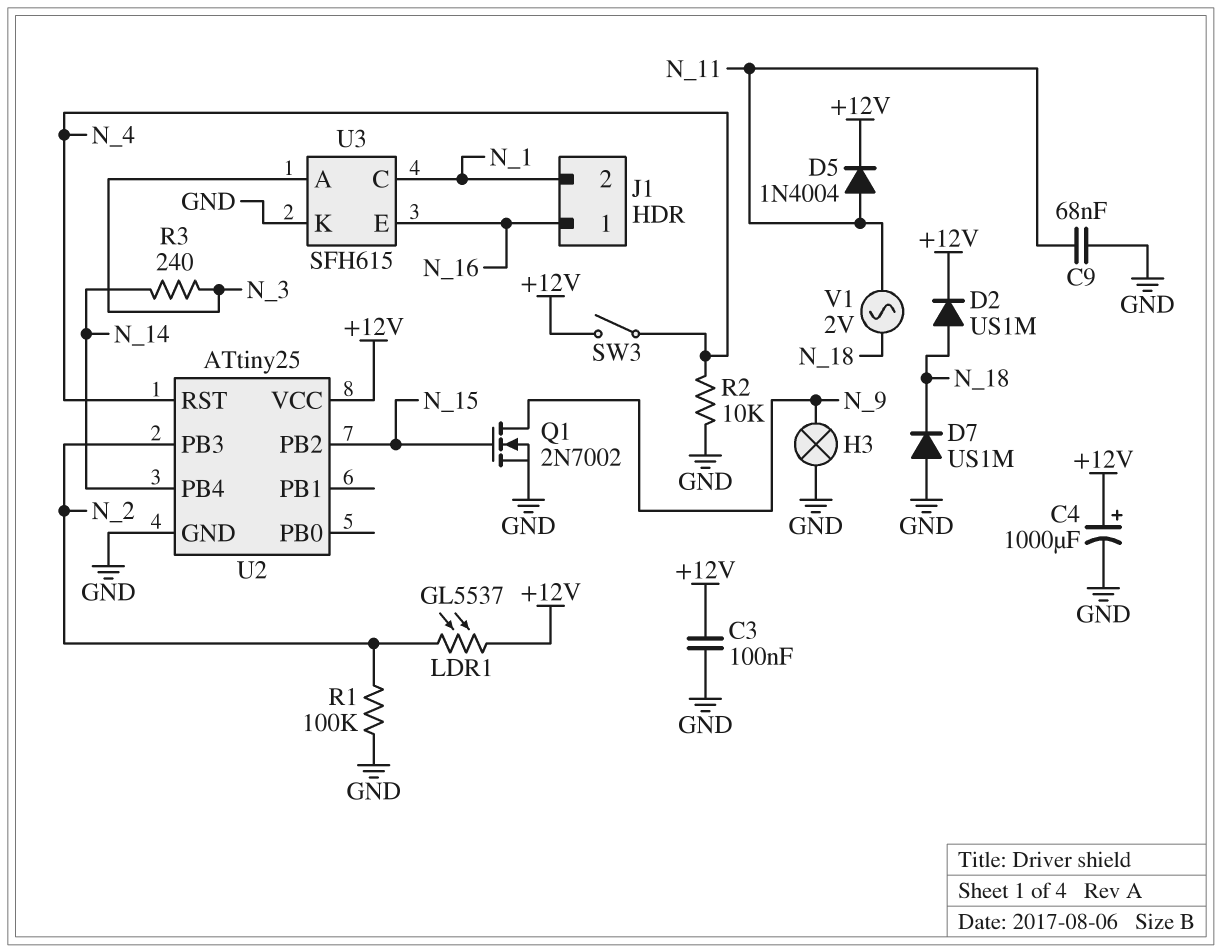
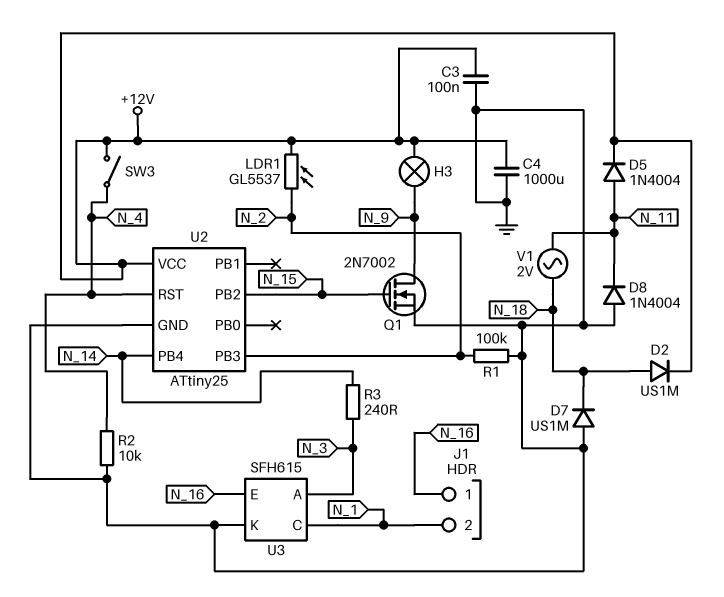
C4: 1000uF (plus +12V, minus GND) -> 1000uF (+12V, GND)
C9: 68nF (GND, N_11) -> none
D8: none -> diode 1N4004 (A GND, K N_11)
H3: lamp (GND, N_9) -> lamp (+12V, N_9)

